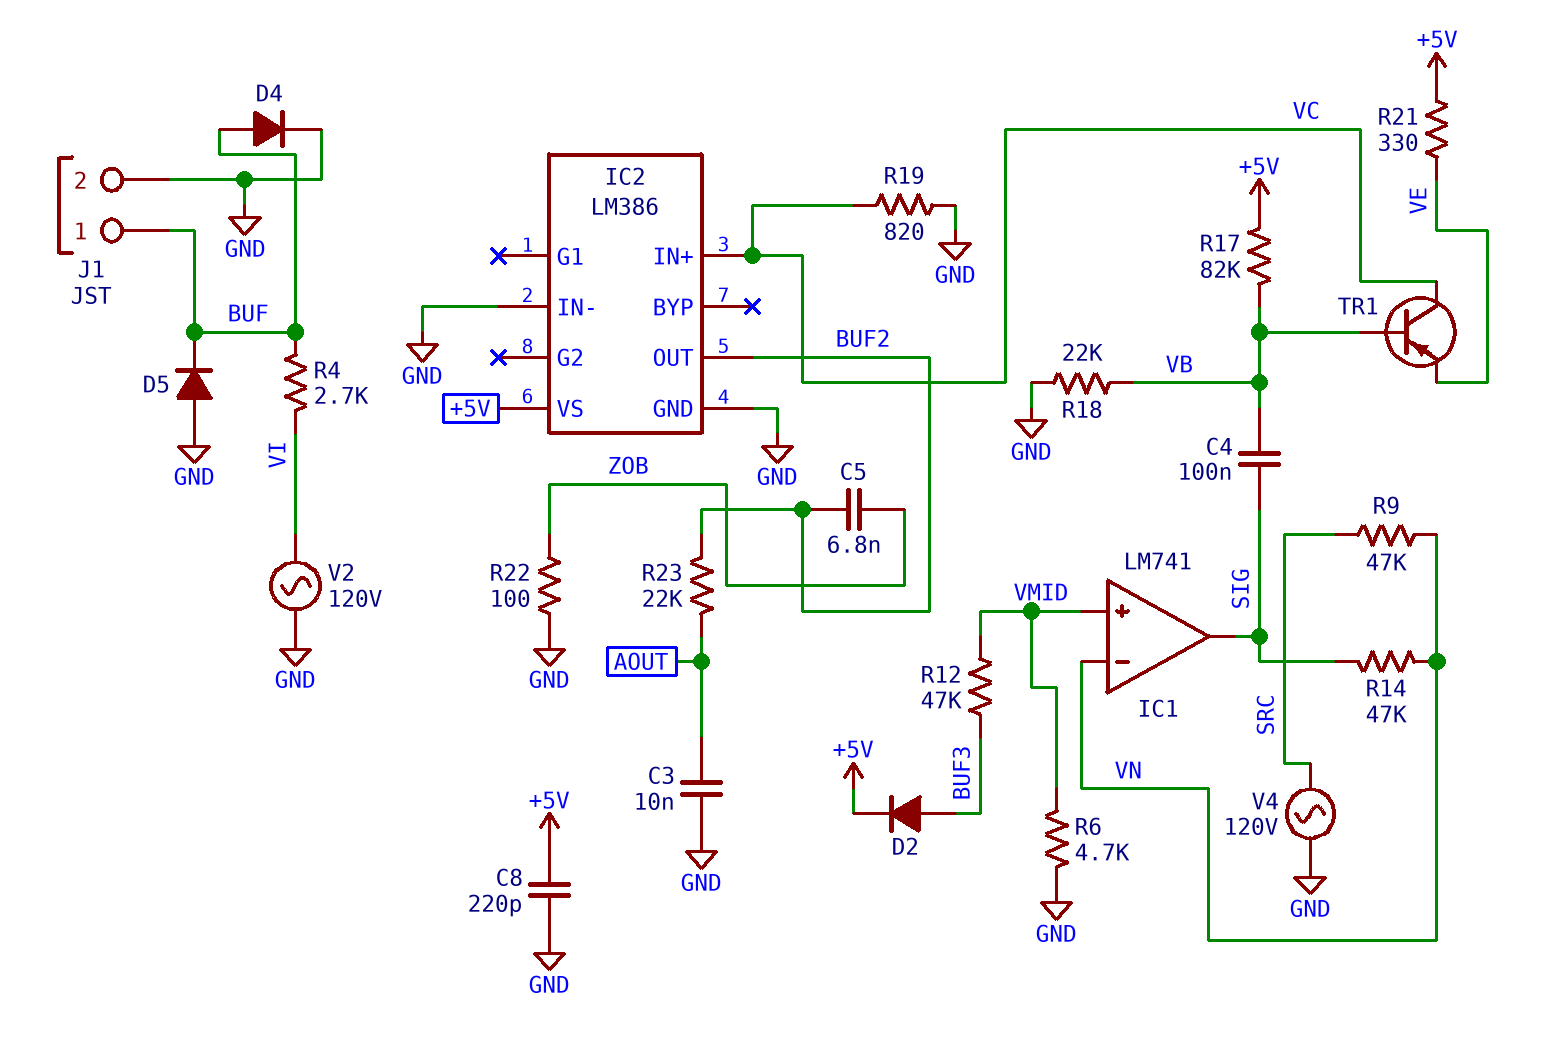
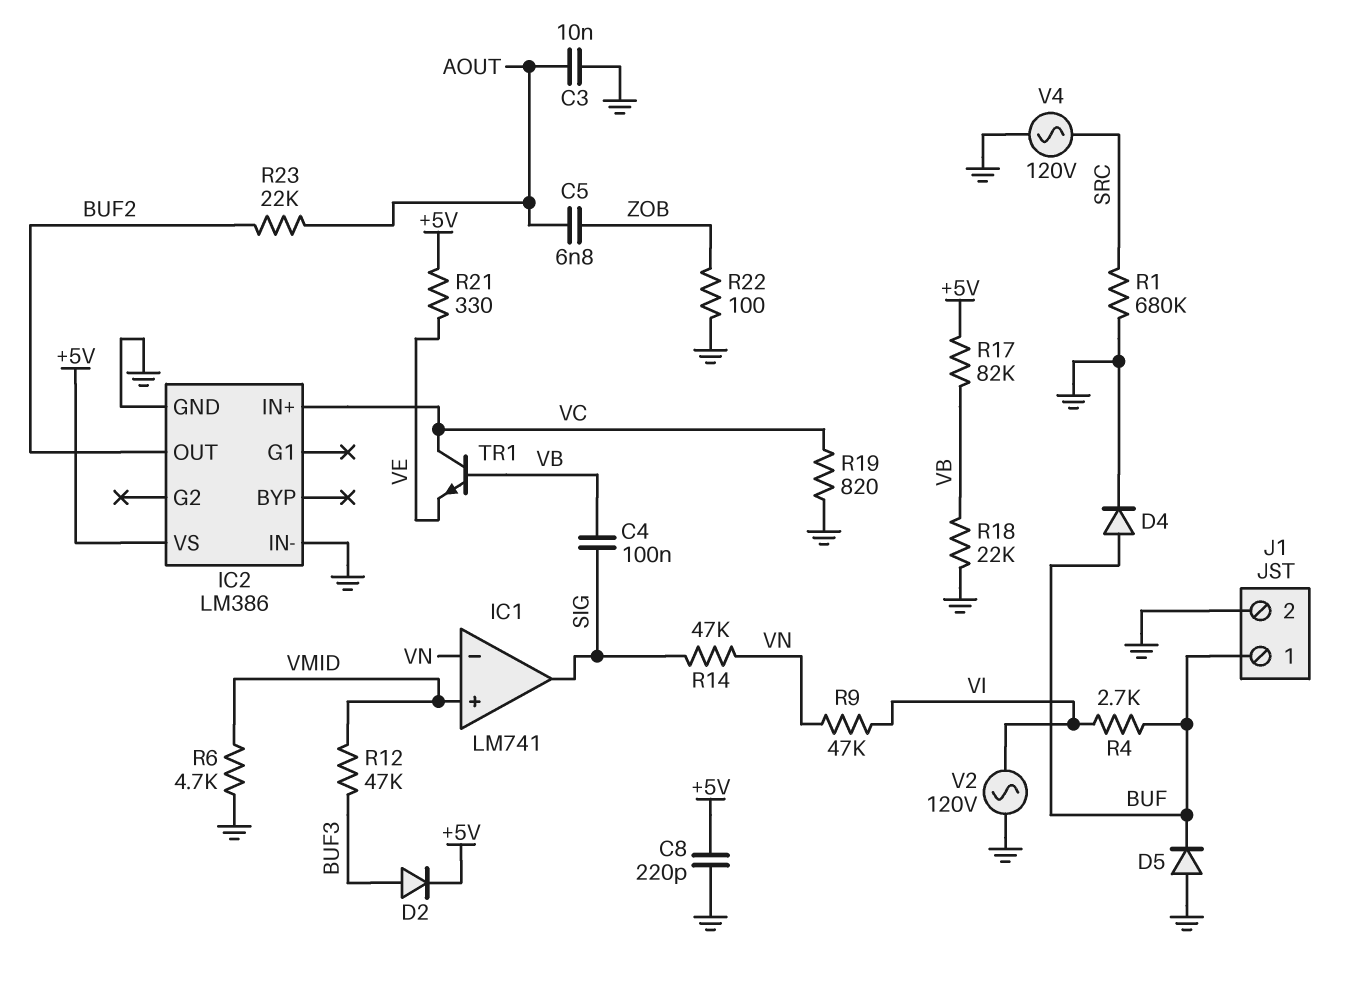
C5: 6.8nF (BUF2, ZOB) -> 6.8nF (AOUT, ZOB)
R1: none -> 680k (GND, SRC)
R9: 47k (SRC, VN) -> 47k (VI, VN)
TR1: PNP (B VB, C VC, E VE) -> NPN (B VB, C VC, E VE)

